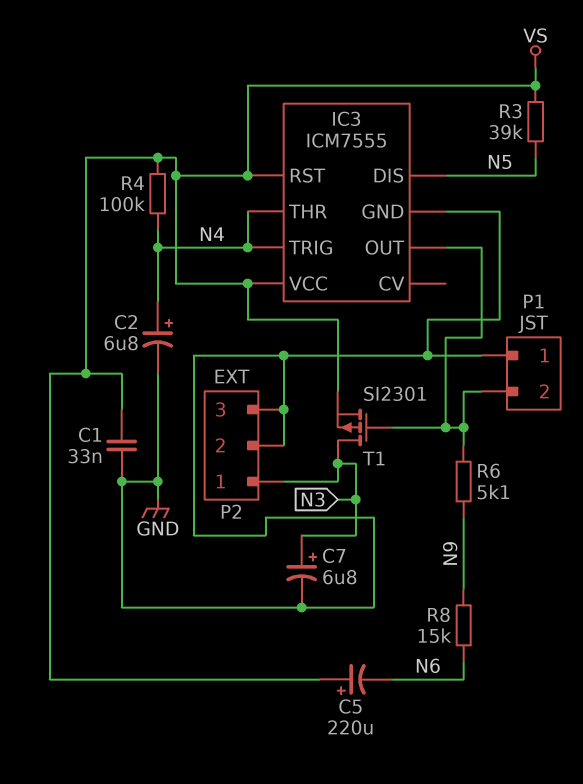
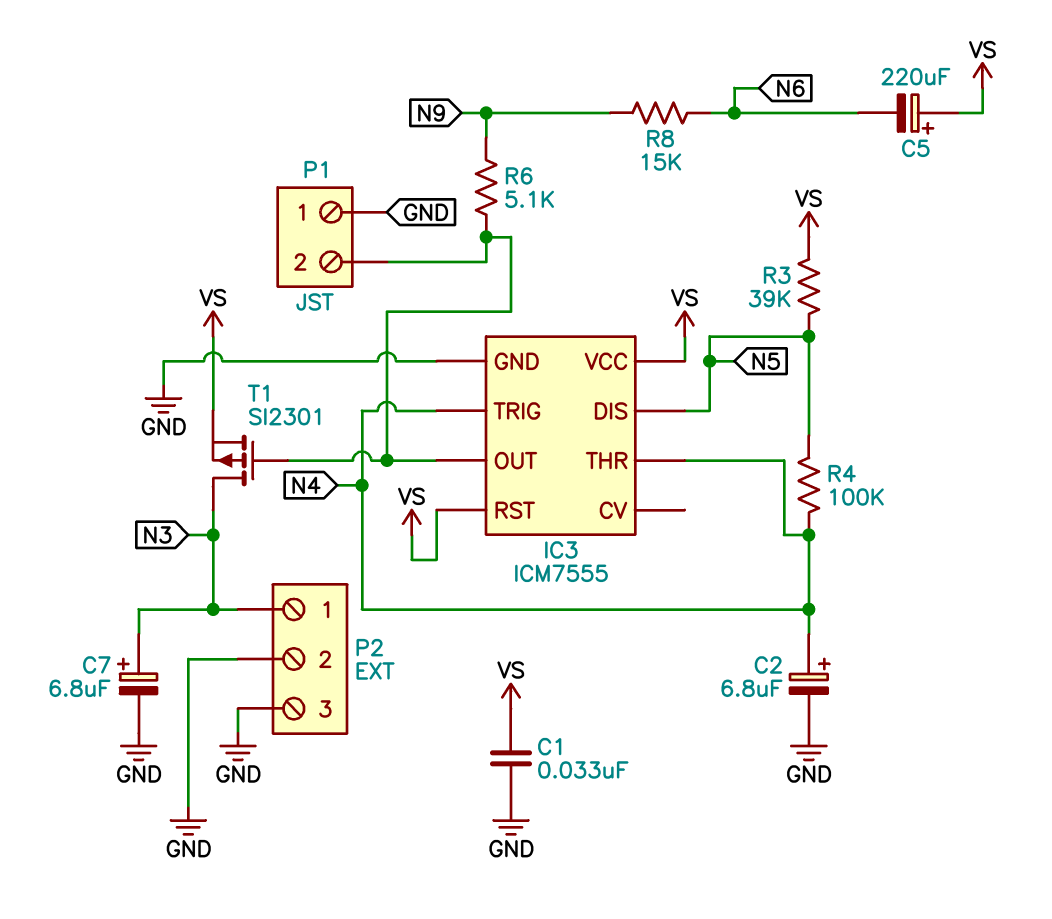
R4: 100k (N4, VS) -> 100k (N4, N5)

